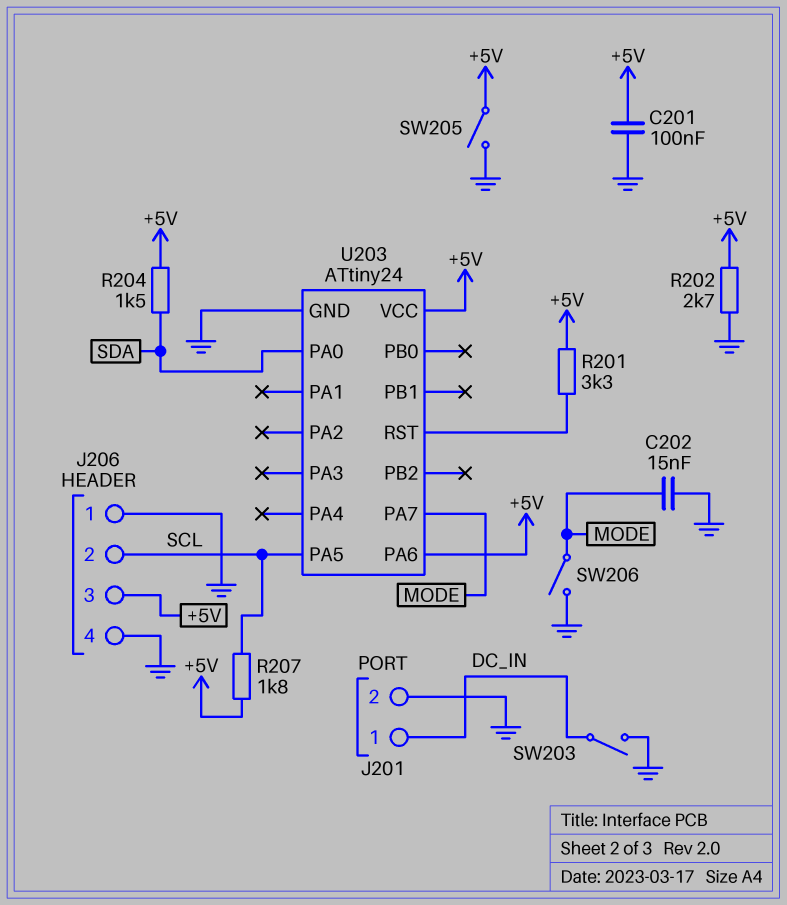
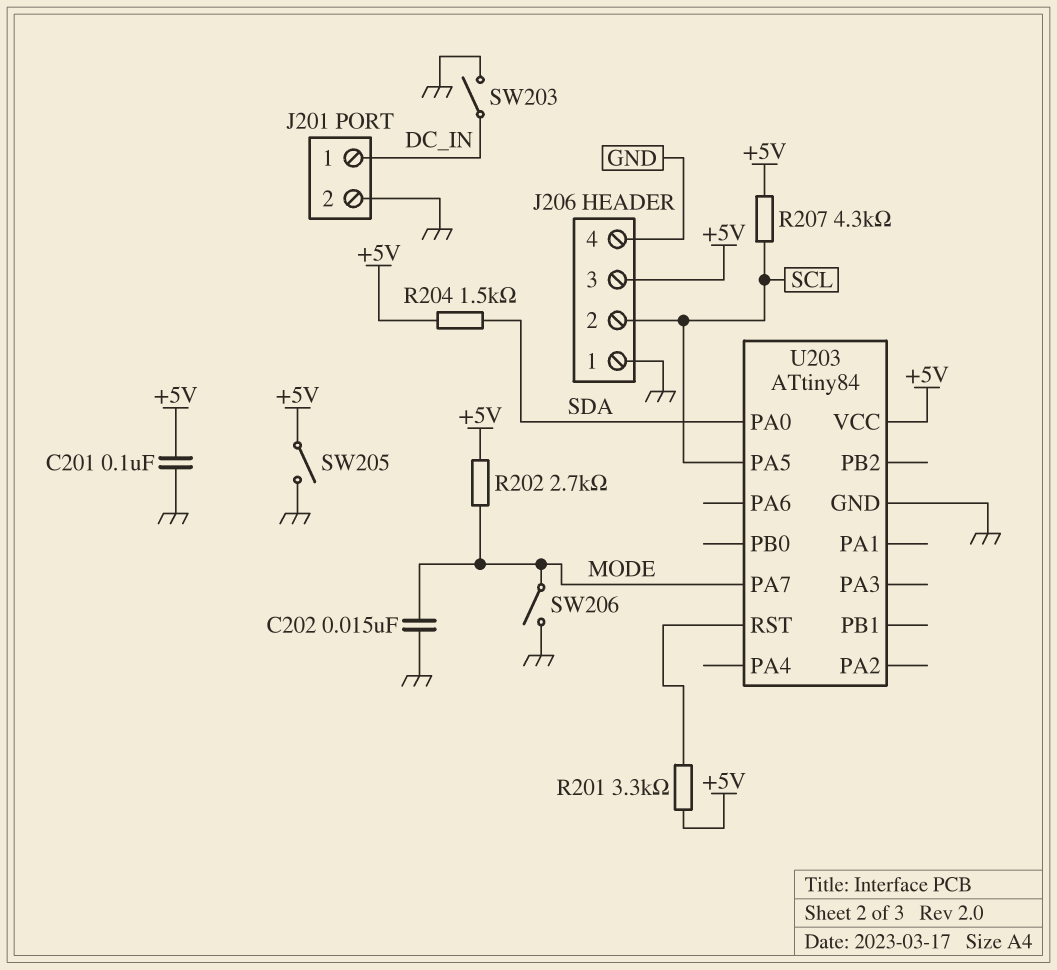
R202: 2.7k (+5V, GND) -> 2.7k (+5V, MODE)
R207: 1.8k (+5V, SCL) -> 4.3k (+5V, SCL)
U203: ATtiny24 -> ATtiny84
U203 pin PA6: +5V -> none

